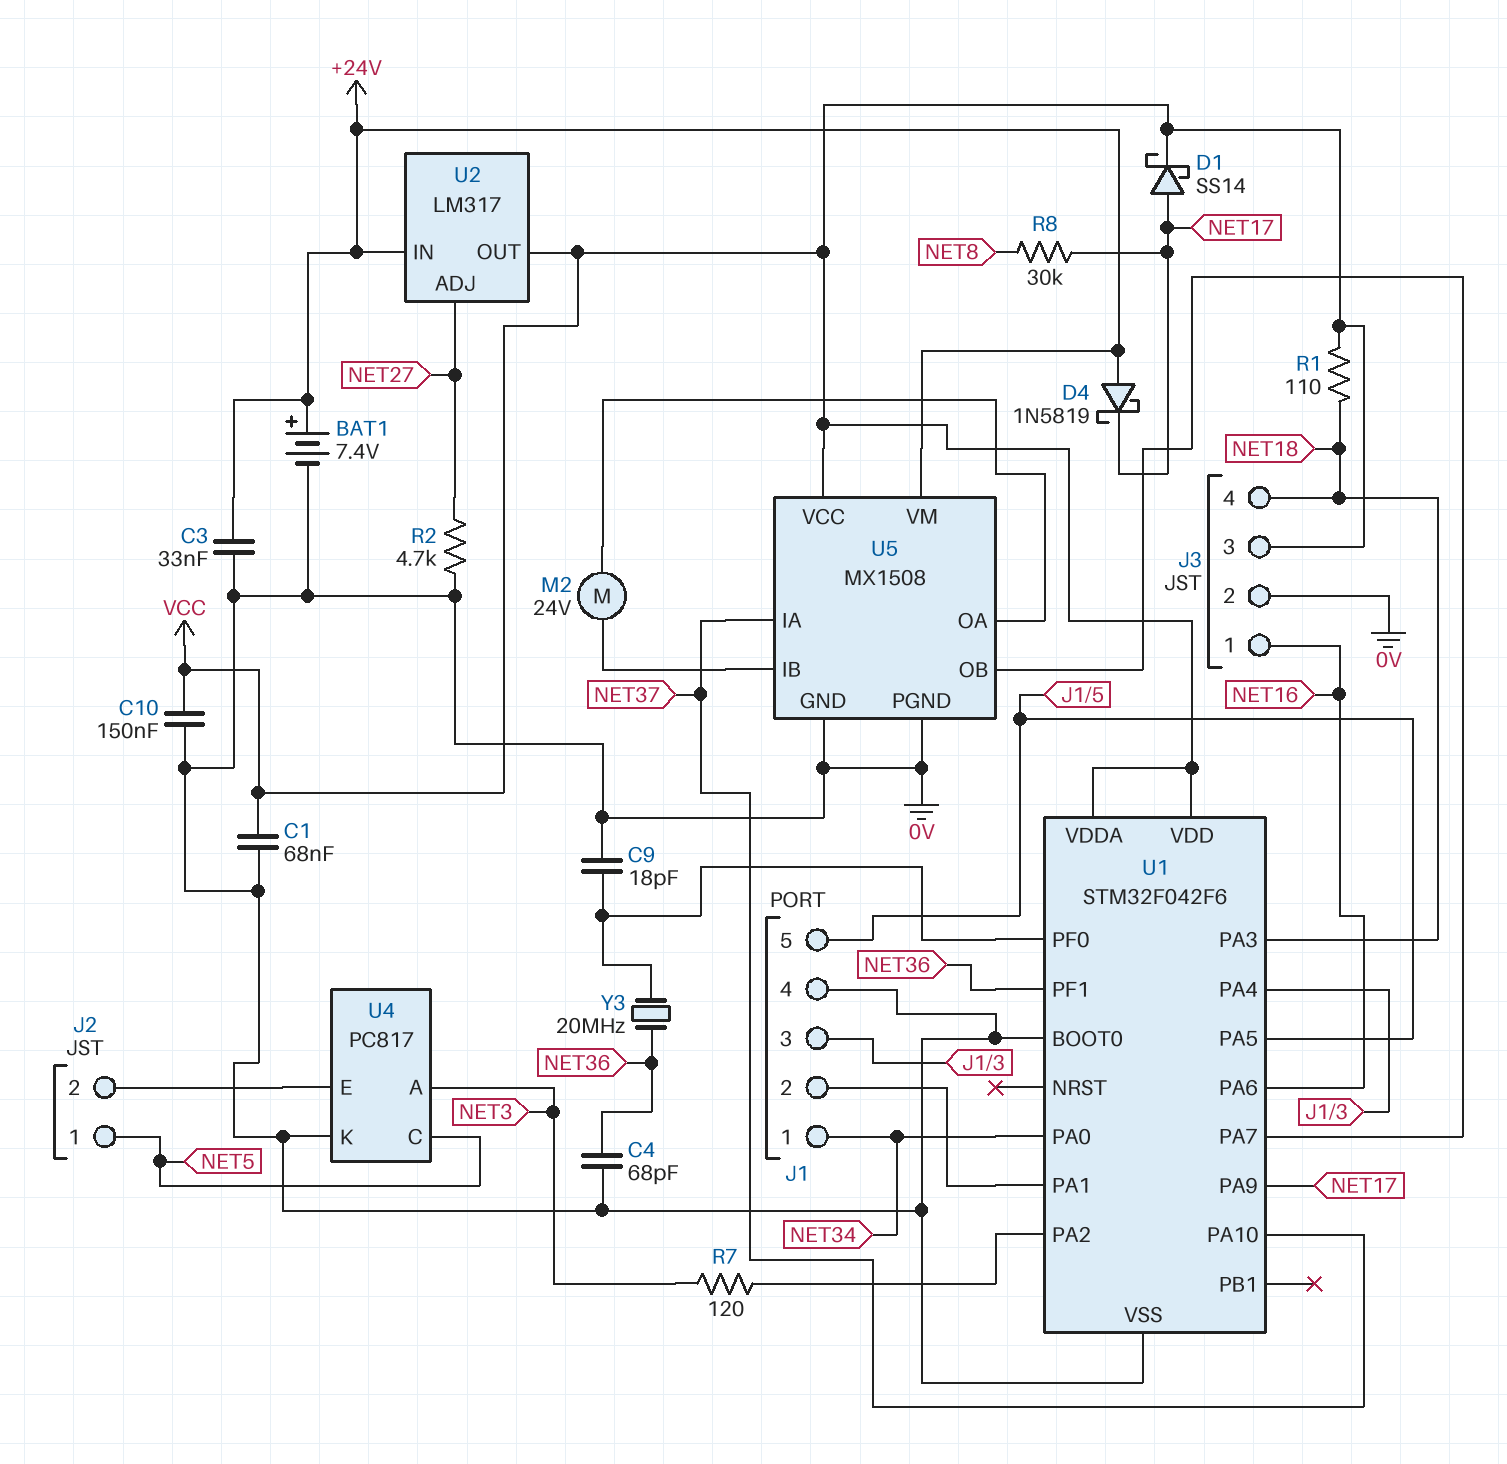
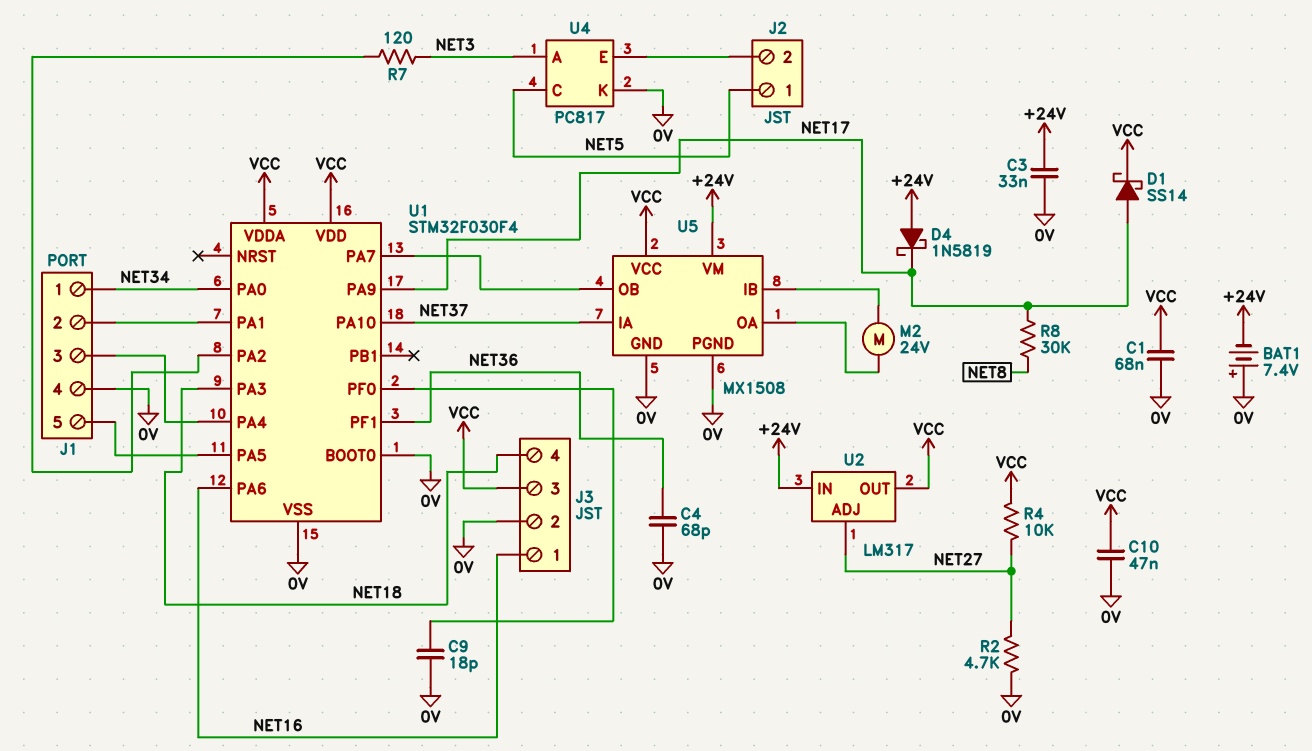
BAT1: 7.4V (plus +24V, minus 0V) -> 7.4V (plus 0V, minus +24V)
C10: 150nF (0V, VCC) -> 47nF (0V, VCC)
R1: 110 (NET18, VCC) -> none
R4: none -> 10k (NET27, VCC)
U1: STM32F042F6 -> STM32F030F4
Y3: 20MHz (NET36, U1/PF0) -> none

